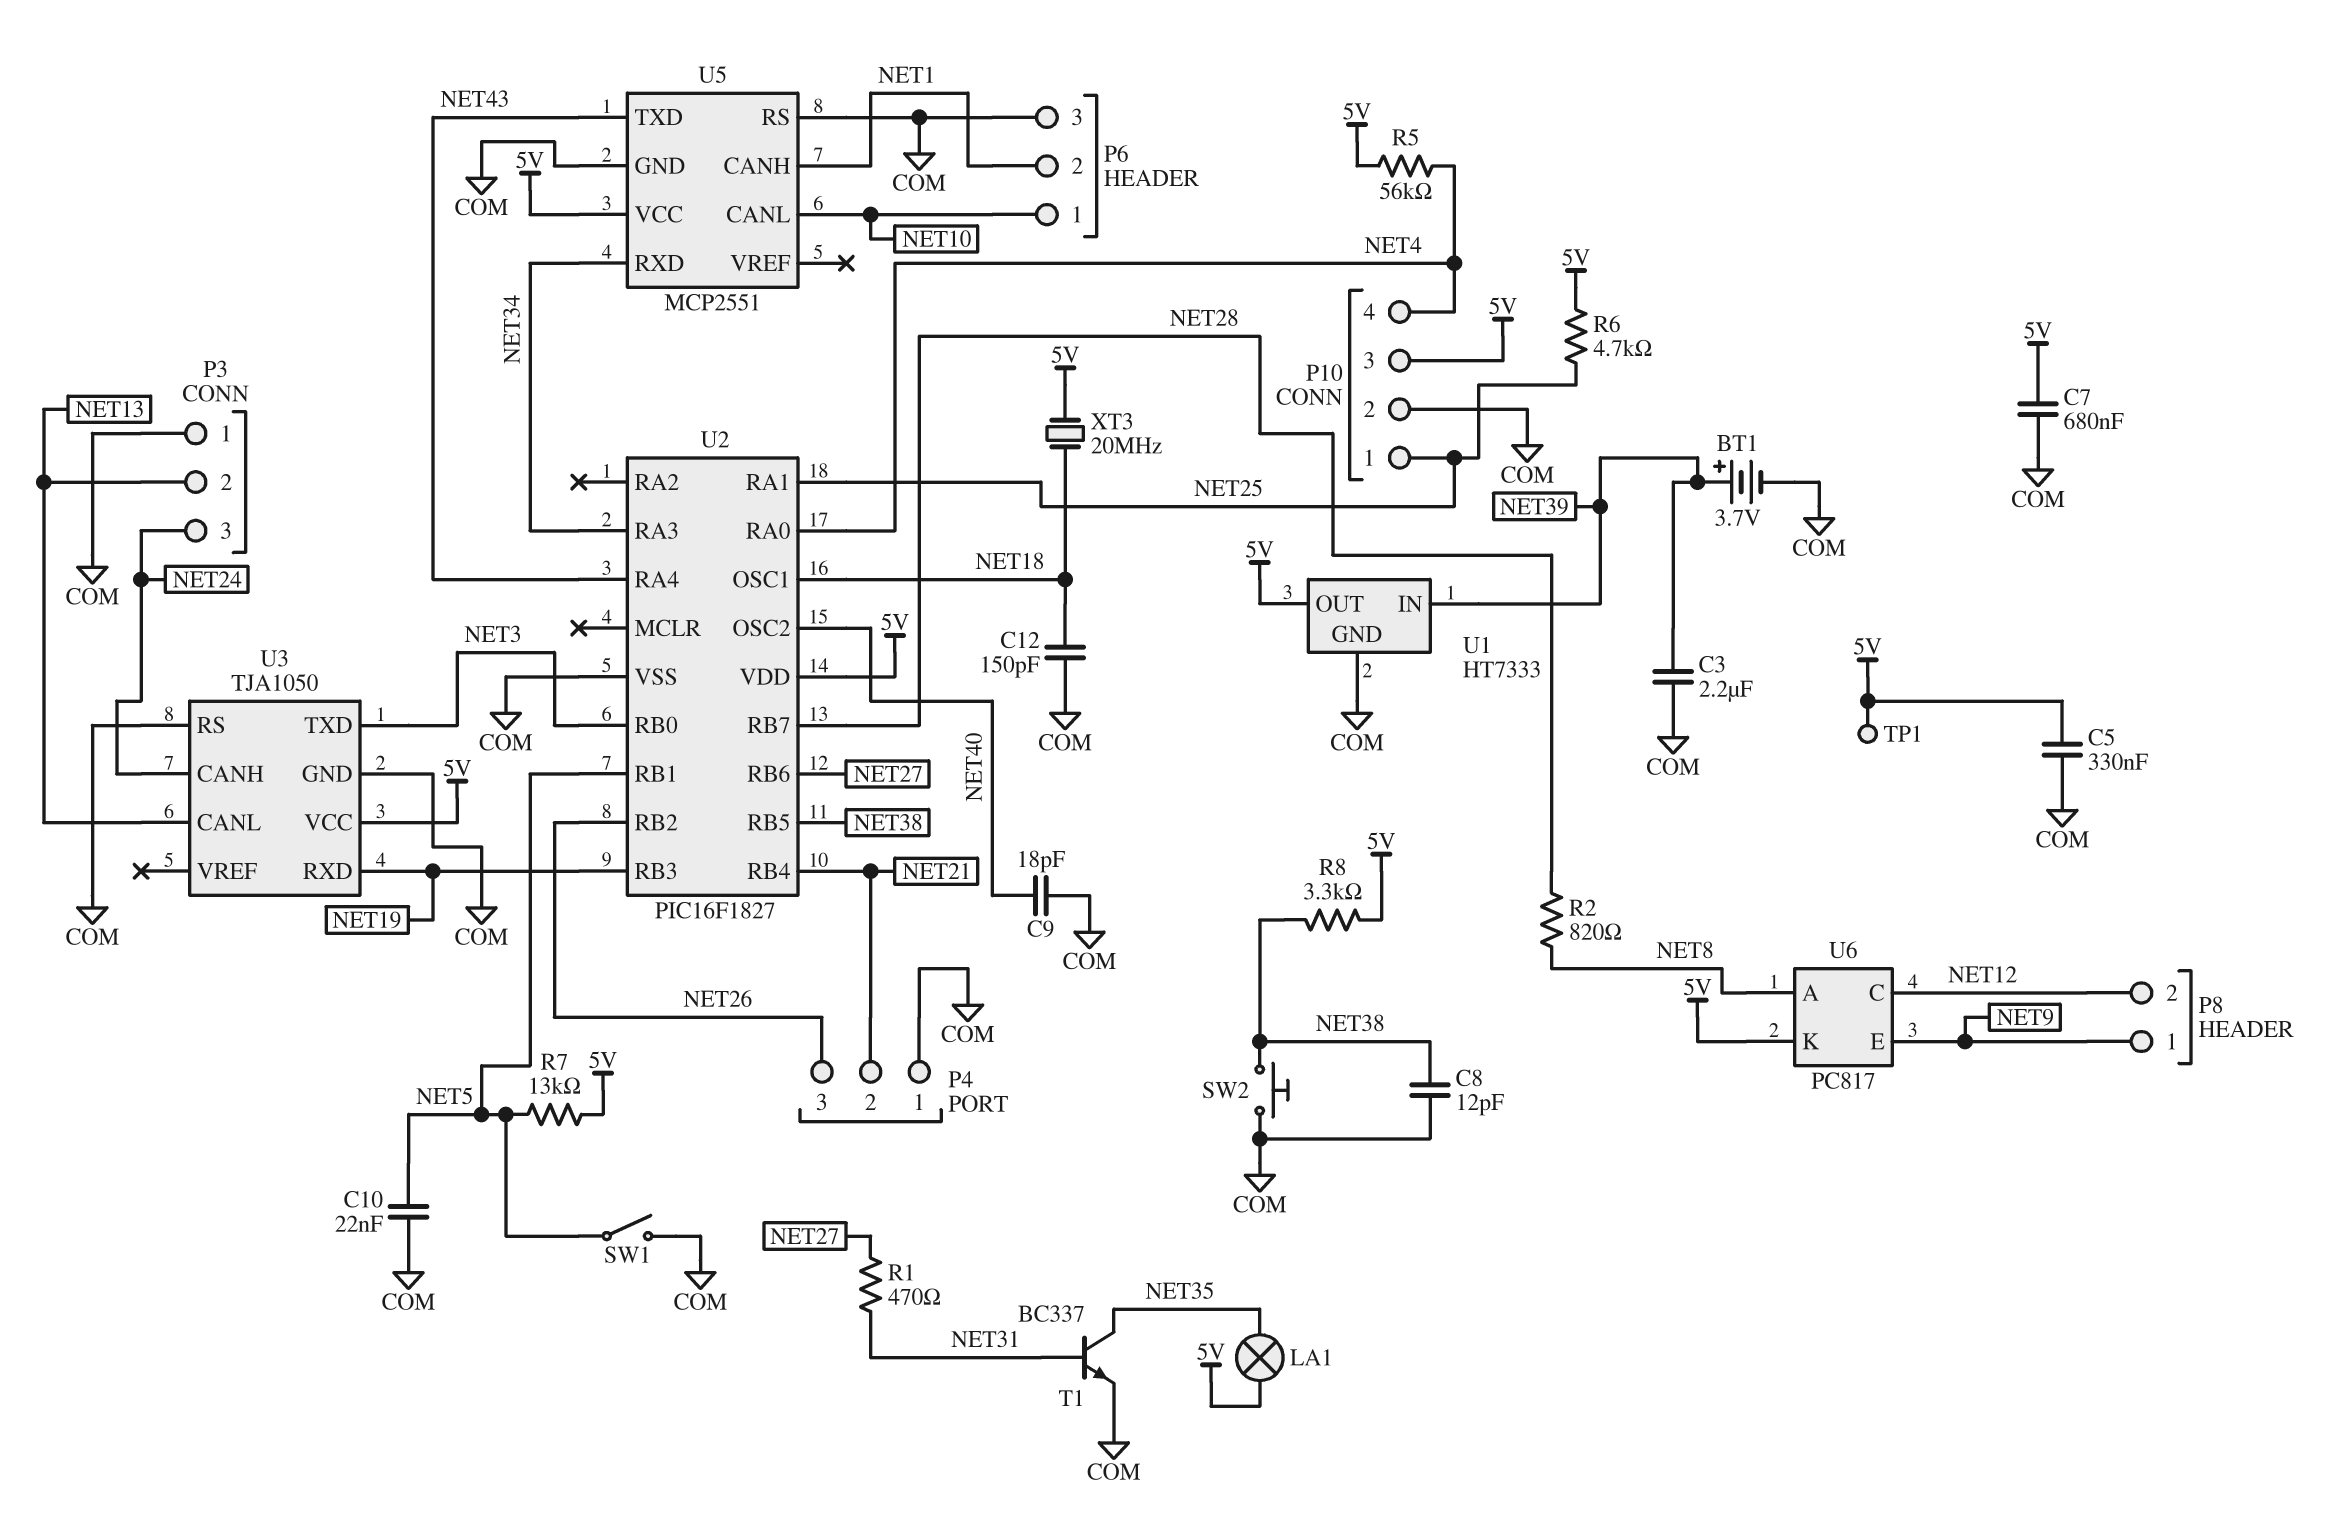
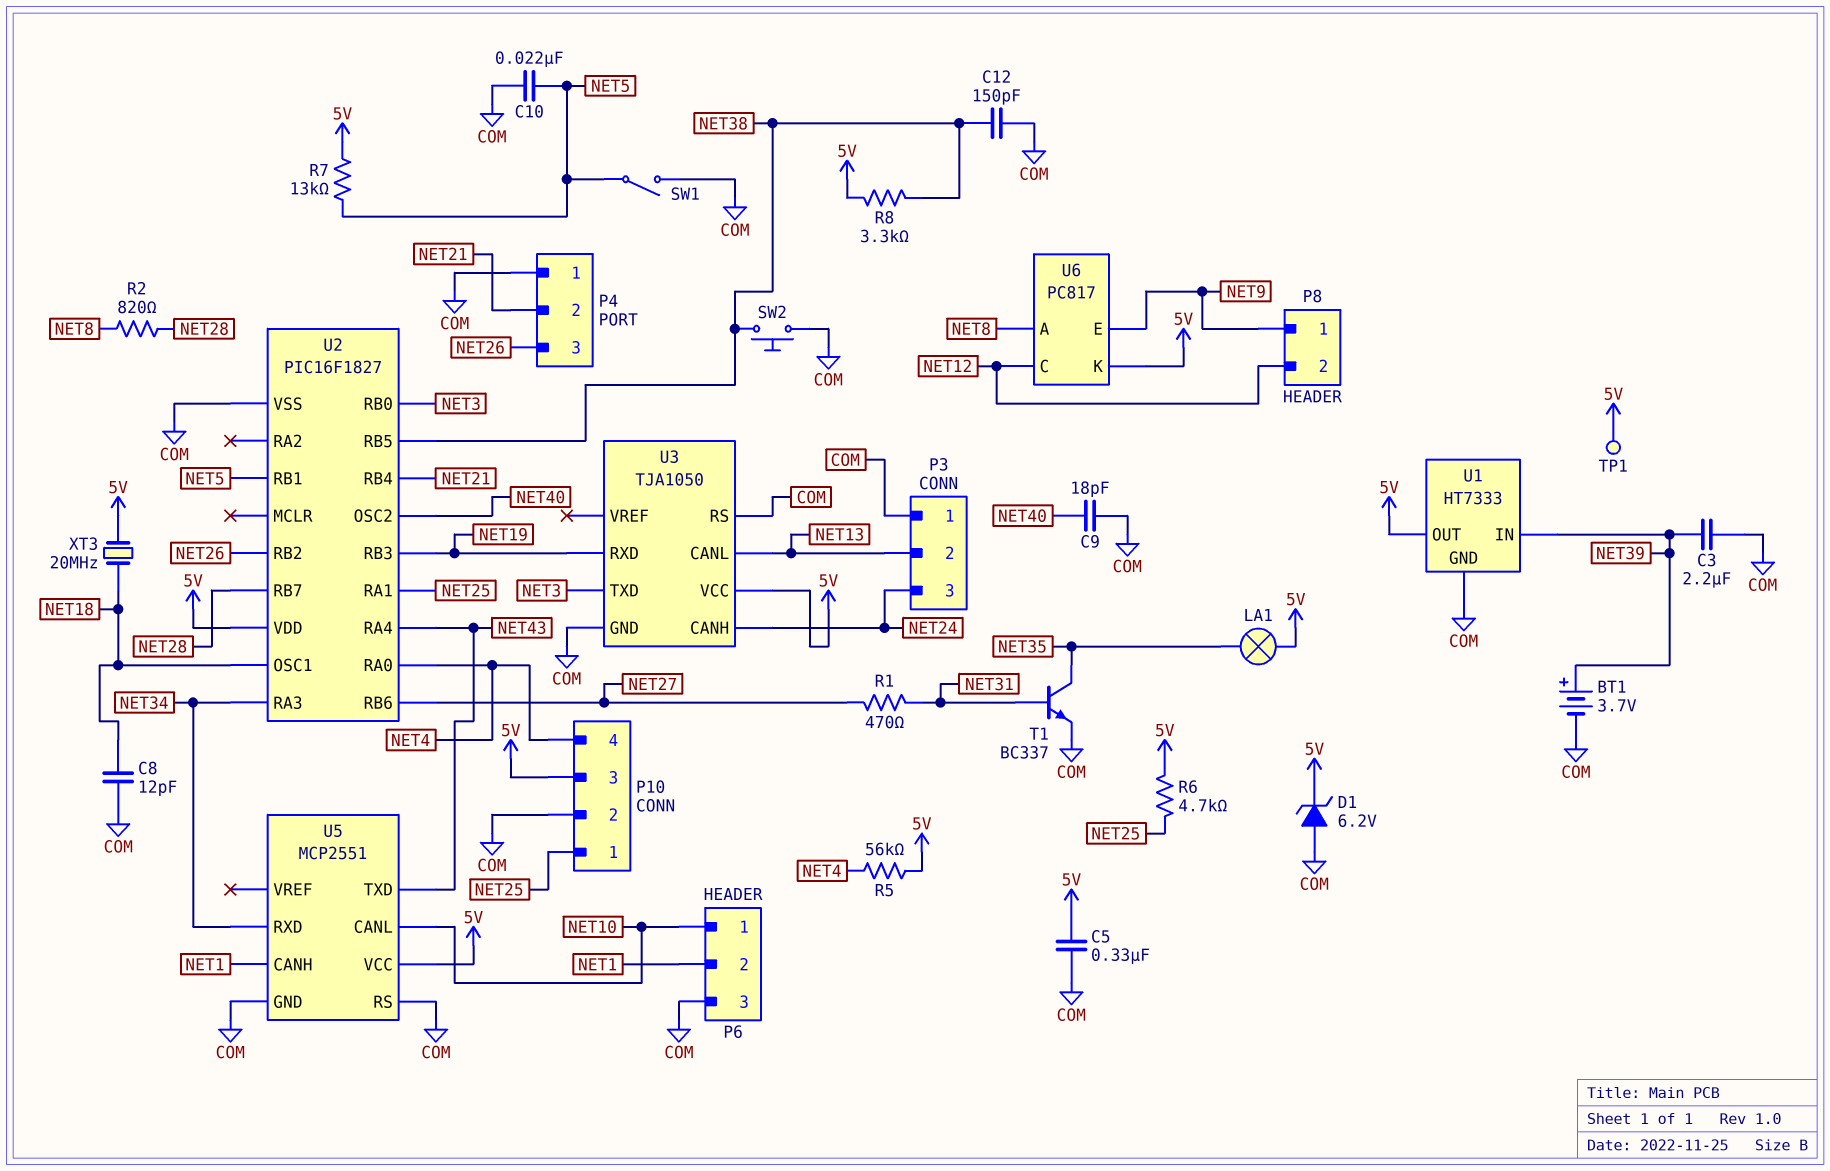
C7: 680nF (5V, COM) -> none
C8: 12pF (COM, NET38) -> 12pF (COM, NET18)
C12: 150pF (COM, NET18) -> 150pF (COM, NET38)
D1: none -> zener 6.2V (A COM, K 5V)

